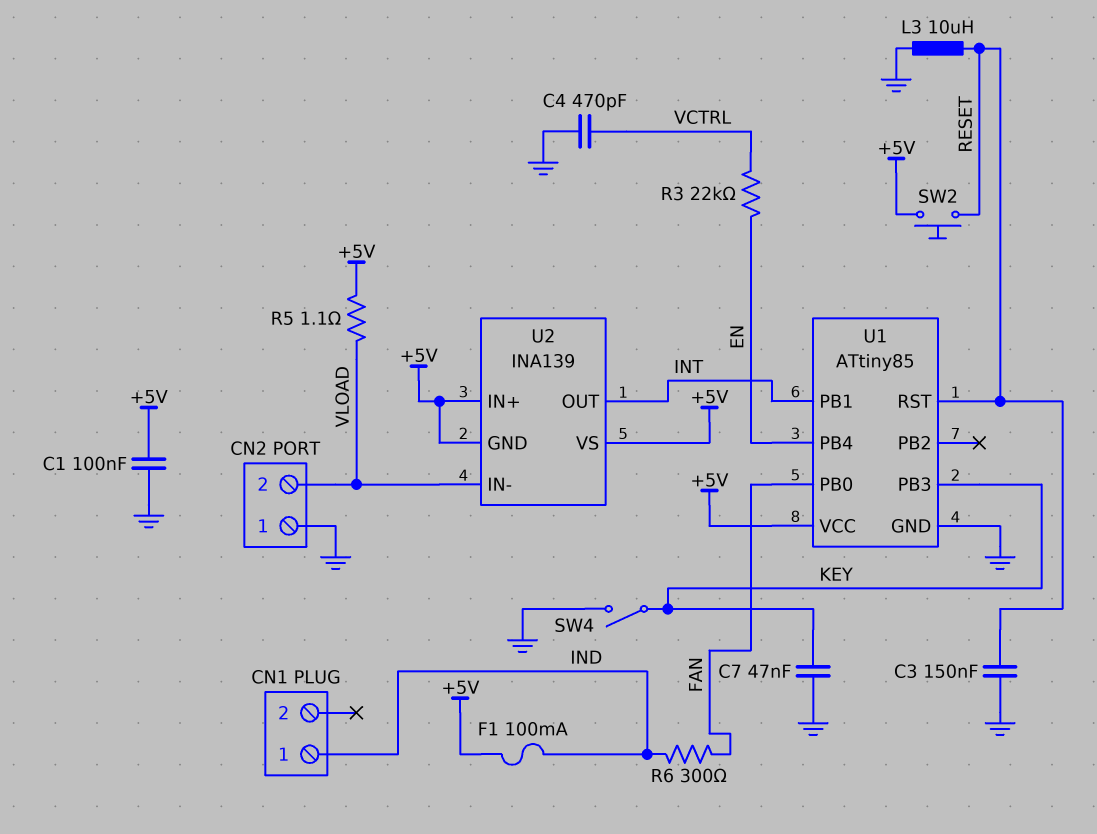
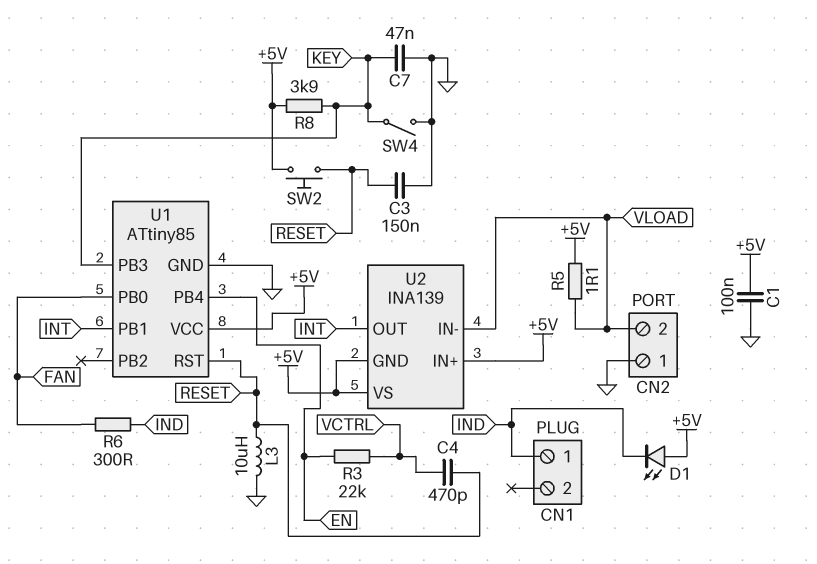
C4: 470pF (GND, VCTRL) -> 470pF (RESET, VCTRL)
D1: none -> LED (A +5V, K IND)
F1: 100mA (+5V, IND) -> none
R8: none -> 3.9k (+5V, KEY)

